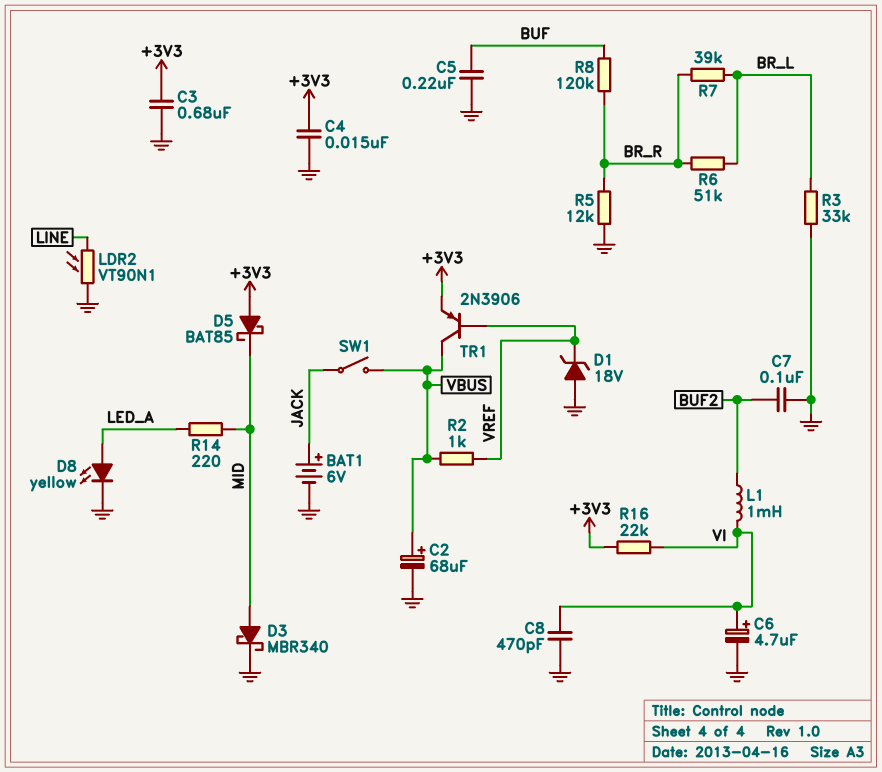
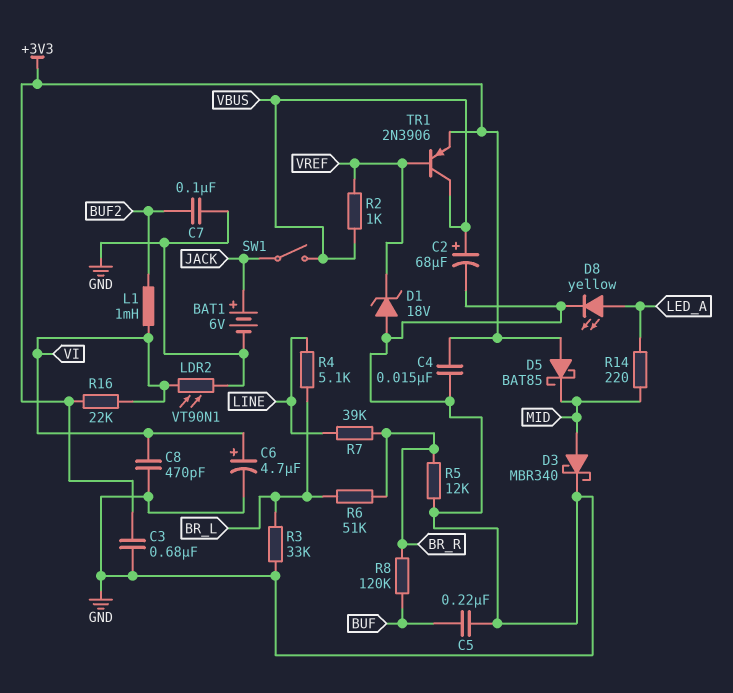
LDR2: VT90N1 (GND, LINE) -> VT90N1 (GND, VI)
R4: none -> 5.1k (BR_L, LINE)
R7: 39k (BR_L, BR_R) -> 39k (BR_R, LINE)

